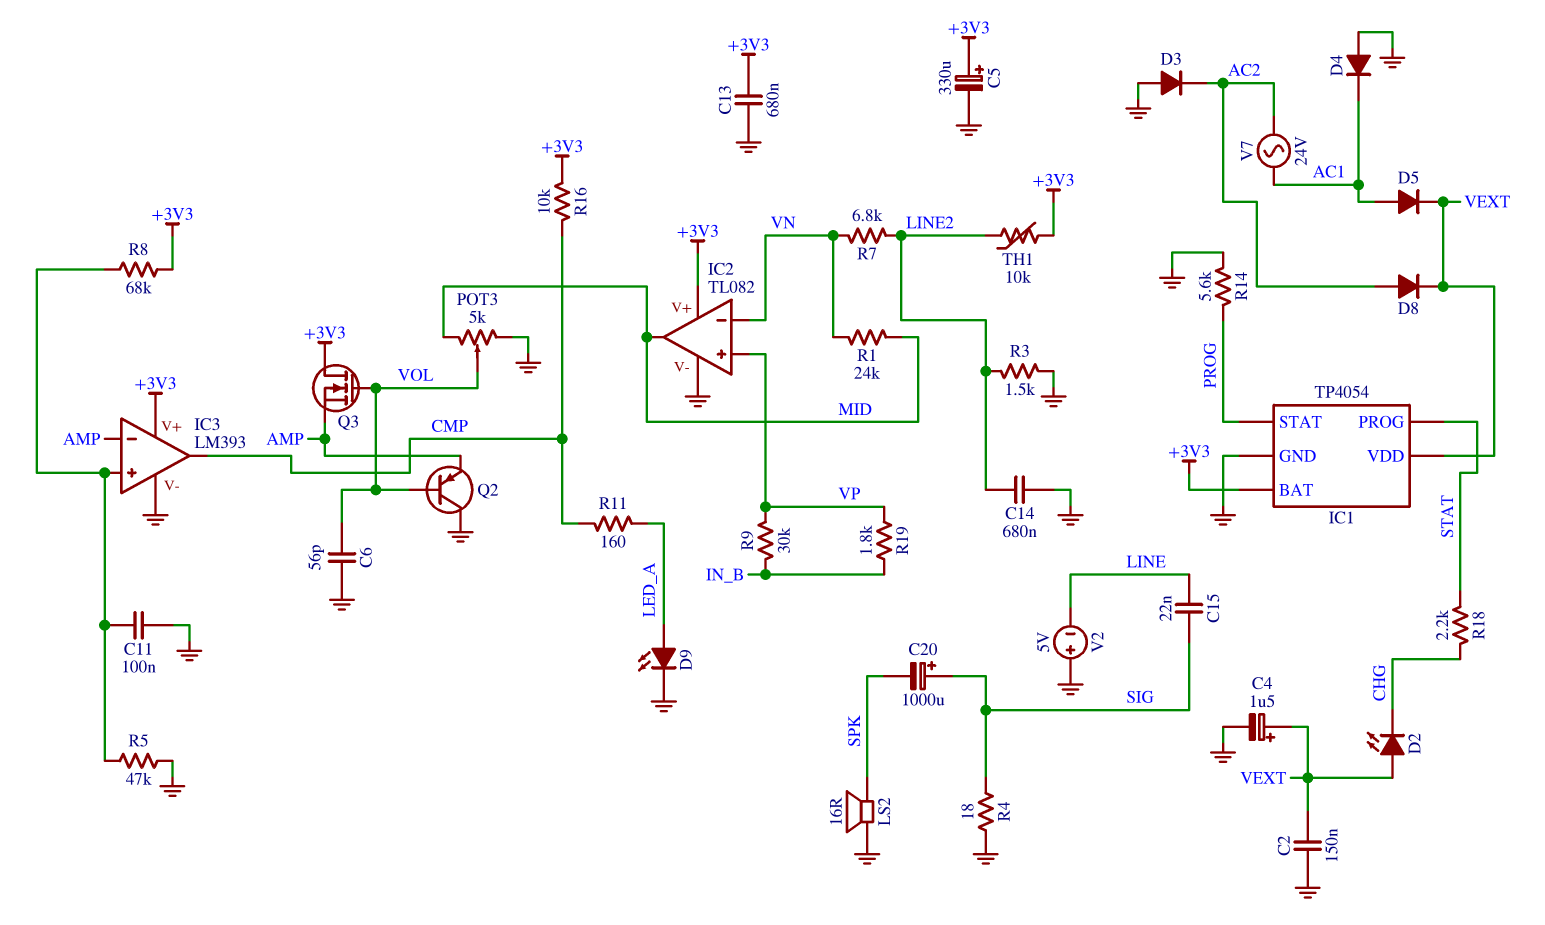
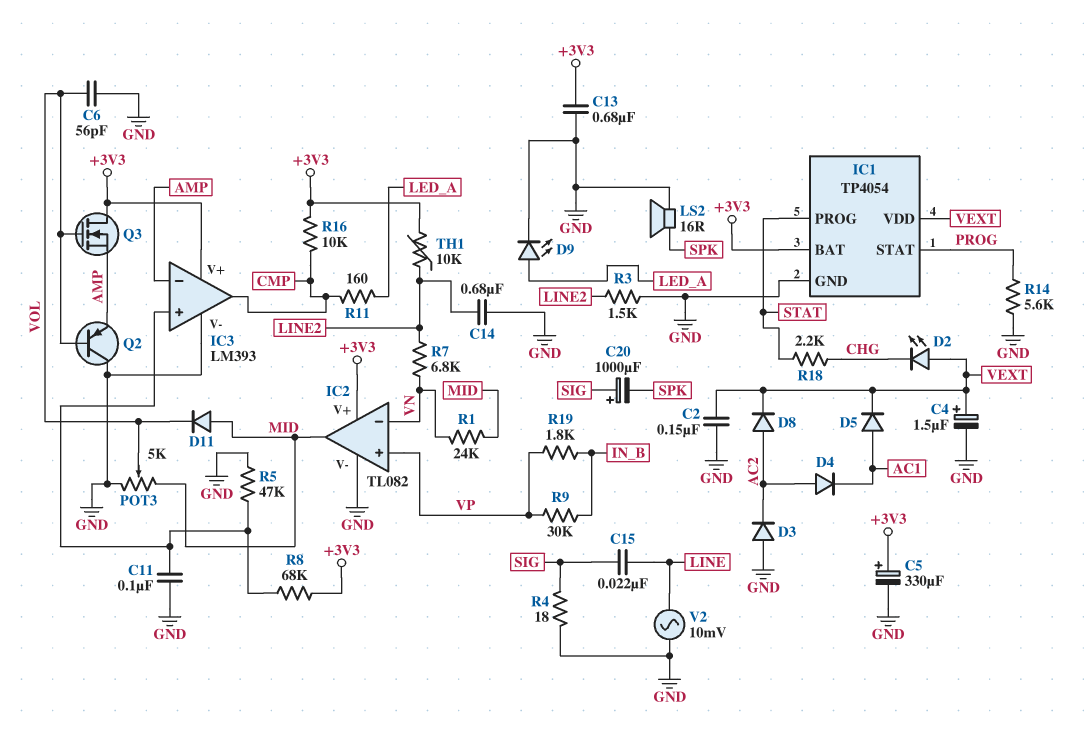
D4: diode (A GND, K AC1) -> diode (A AC2, K AC1)
D11: none -> diode (A MID, K VOL)
V2: 5V (plus GND, minus LINE) -> AC 10mV (GND, LINE)
V7: AC 24V (AC1, AC2) -> none

